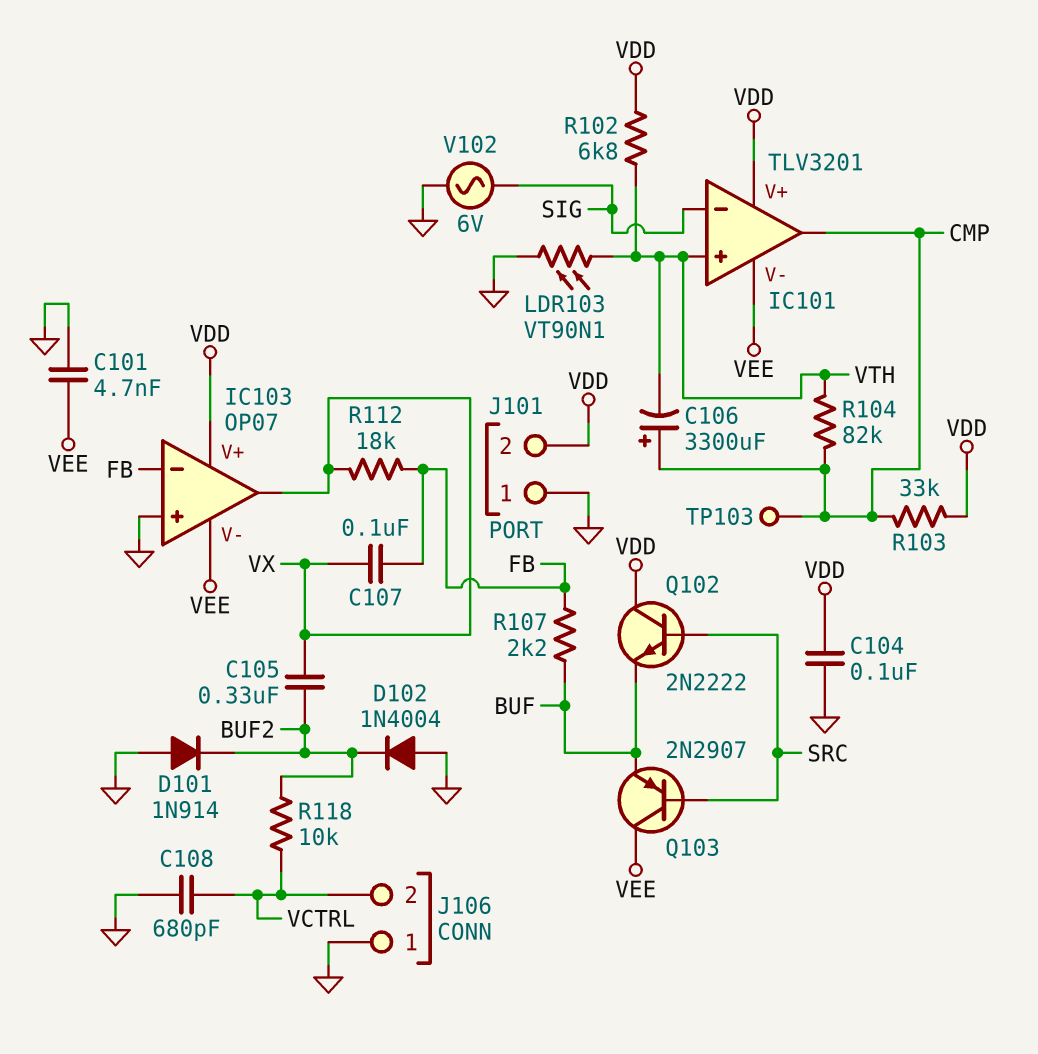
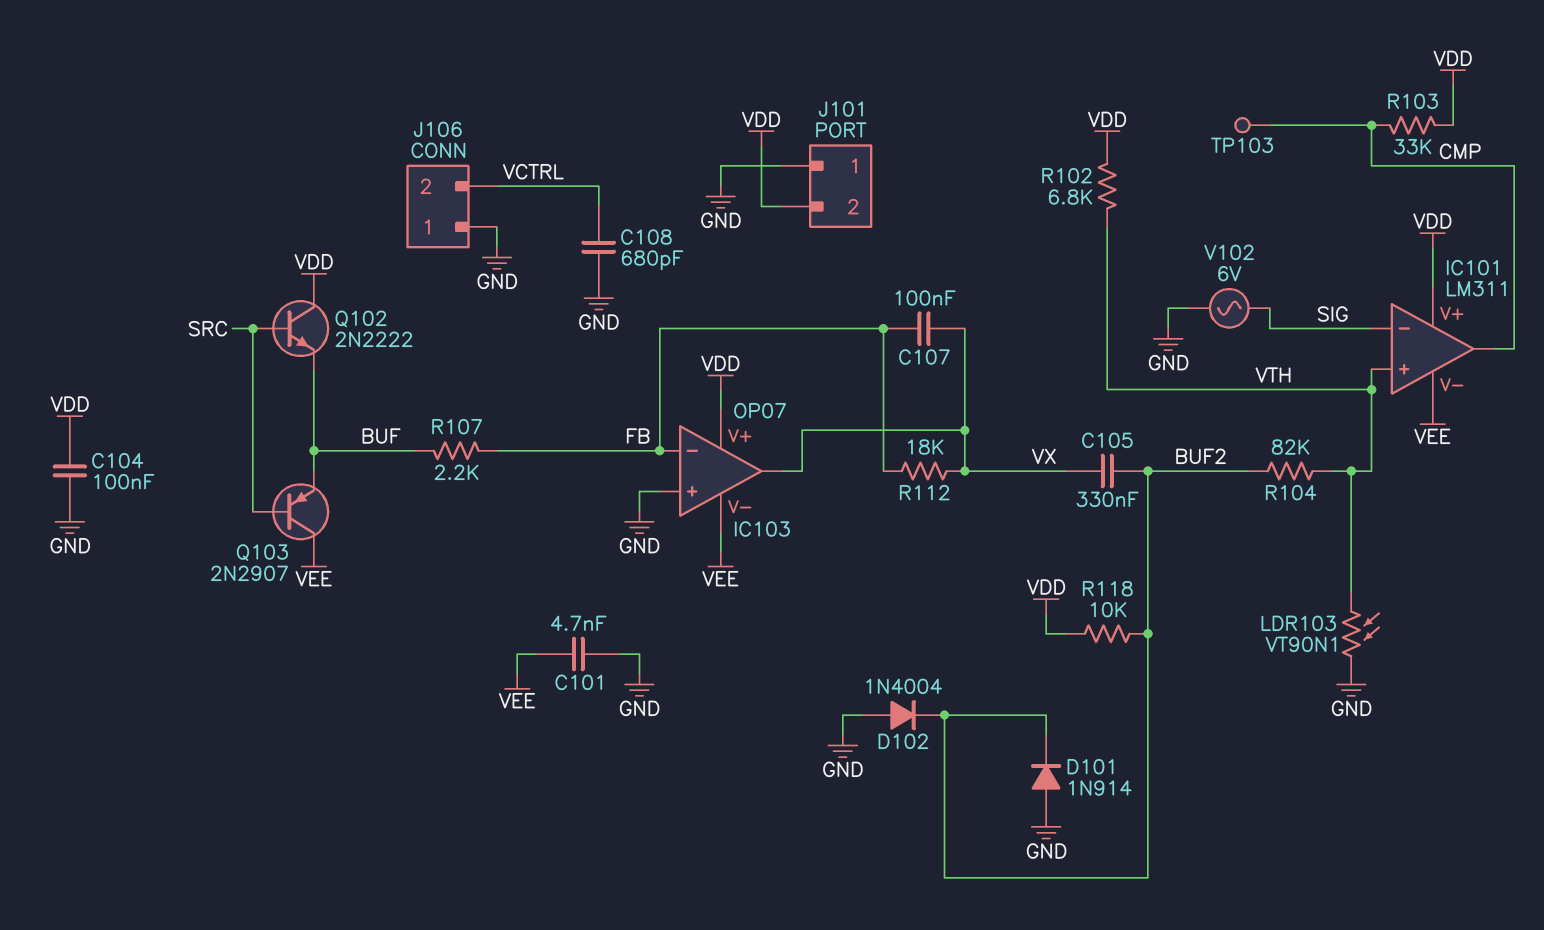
C106: 3300uF (plus CMP, minus VTH) -> none
IC101: TLV3201 -> LM311
R104: 82k (CMP, VTH) -> 82k (BUF2, VTH)
R118: 10k (BUF2, VCTRL) -> 10k (BUF2, VDD)

